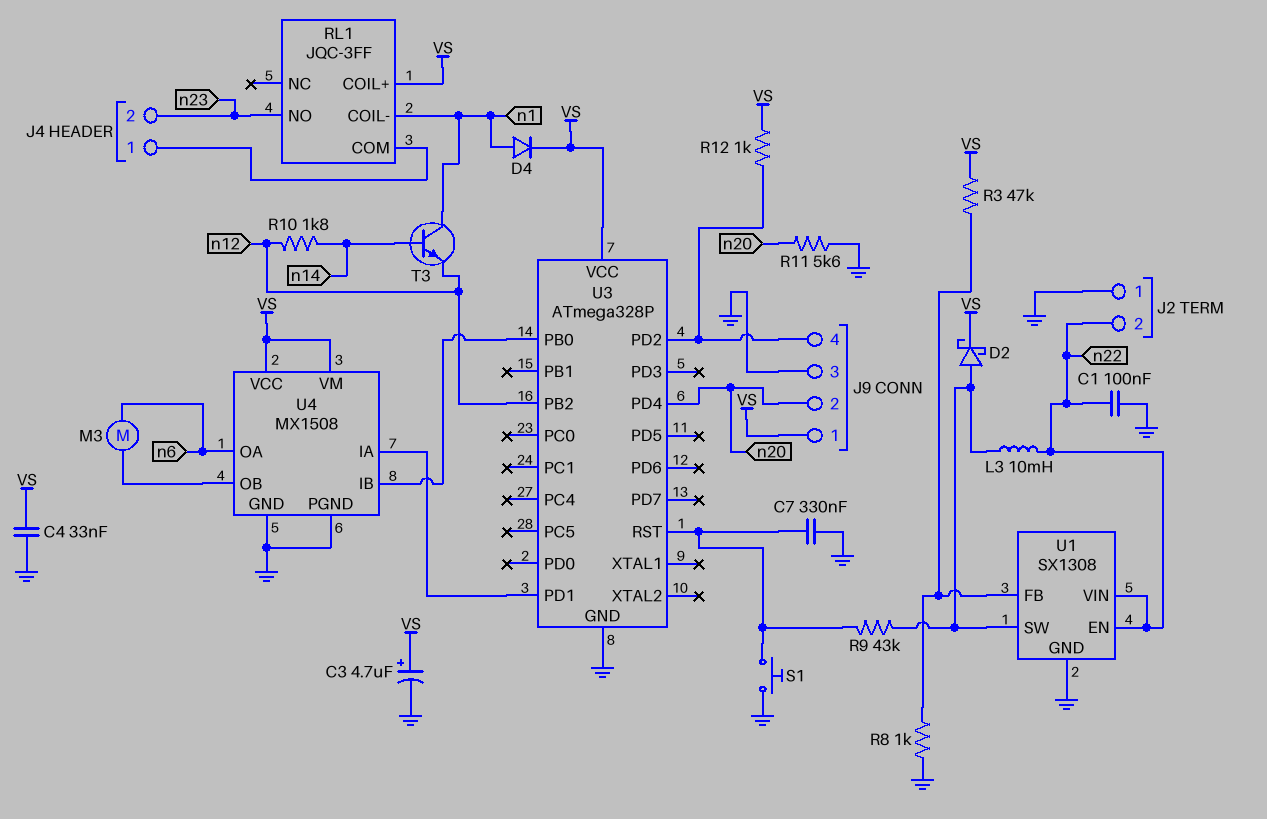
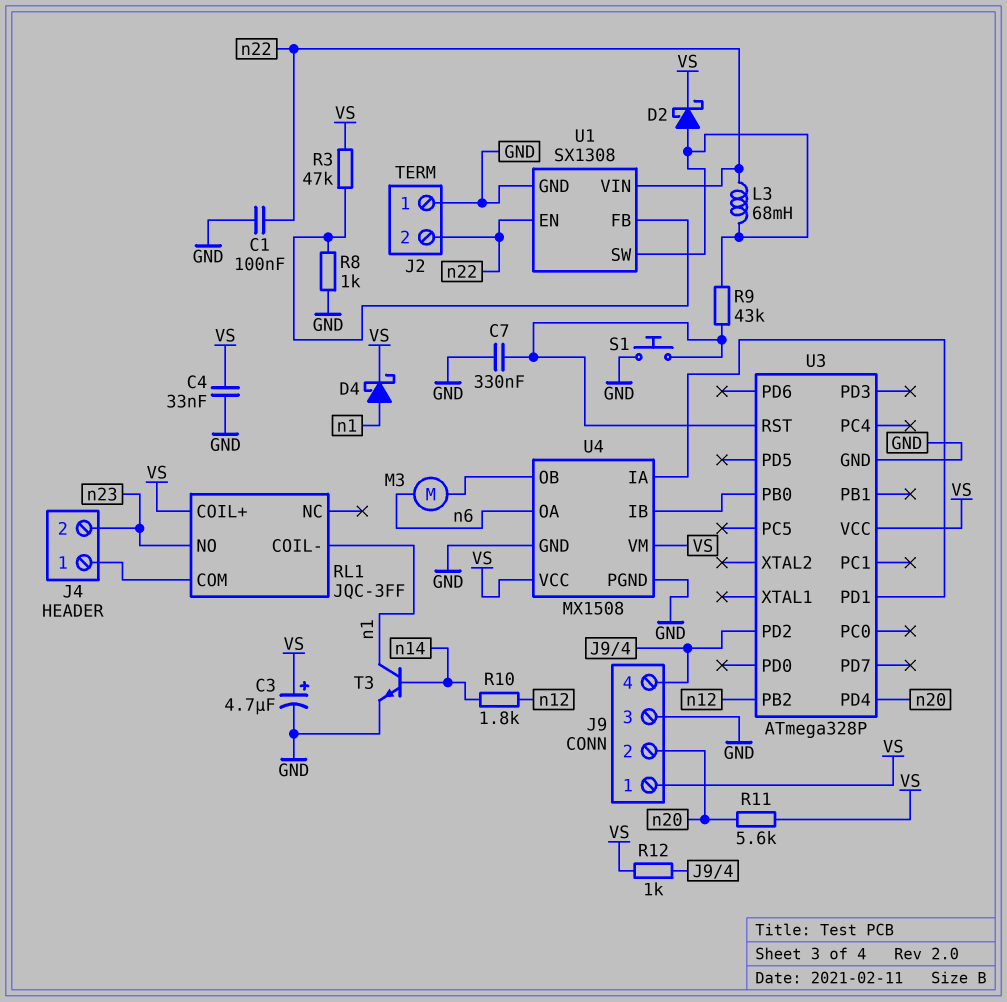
D4: diode (A n1, K VS) -> schottky (A n1, K VS)
L3: 10mH (U1/SW, n22) -> 68mH (U1/SW, n22)
R11: 5.6k (GND, n20) -> 5.6k (VS, n20)
T3: NPN (B n14, C n1, E n12) -> NPN (B n14, C n1, E GND)

